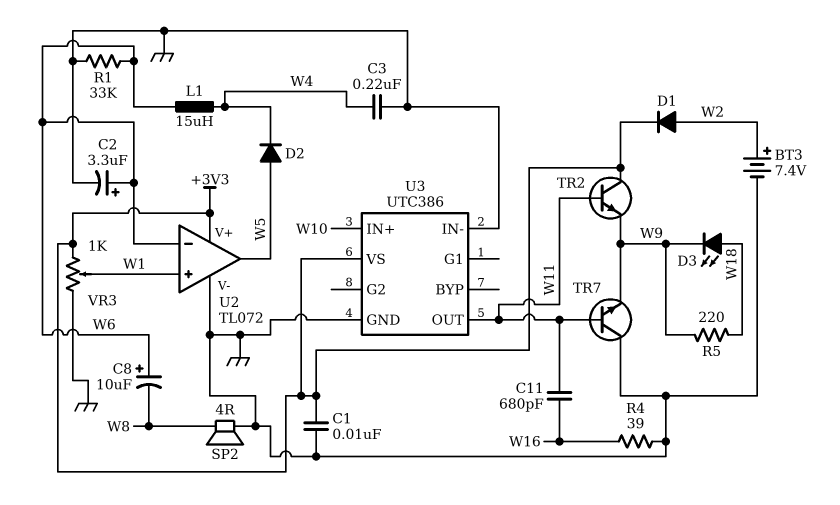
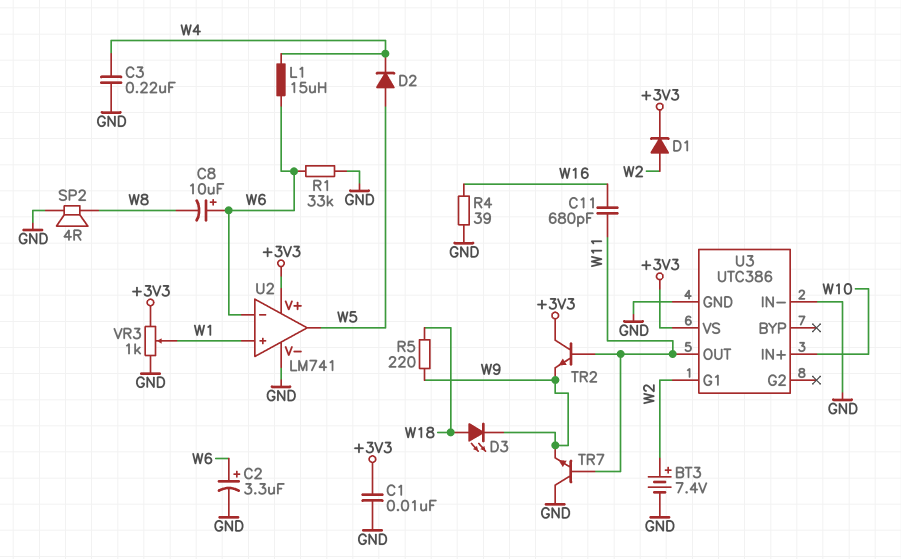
U2: TL072 -> LM741
U3 pin G1: none -> W2

